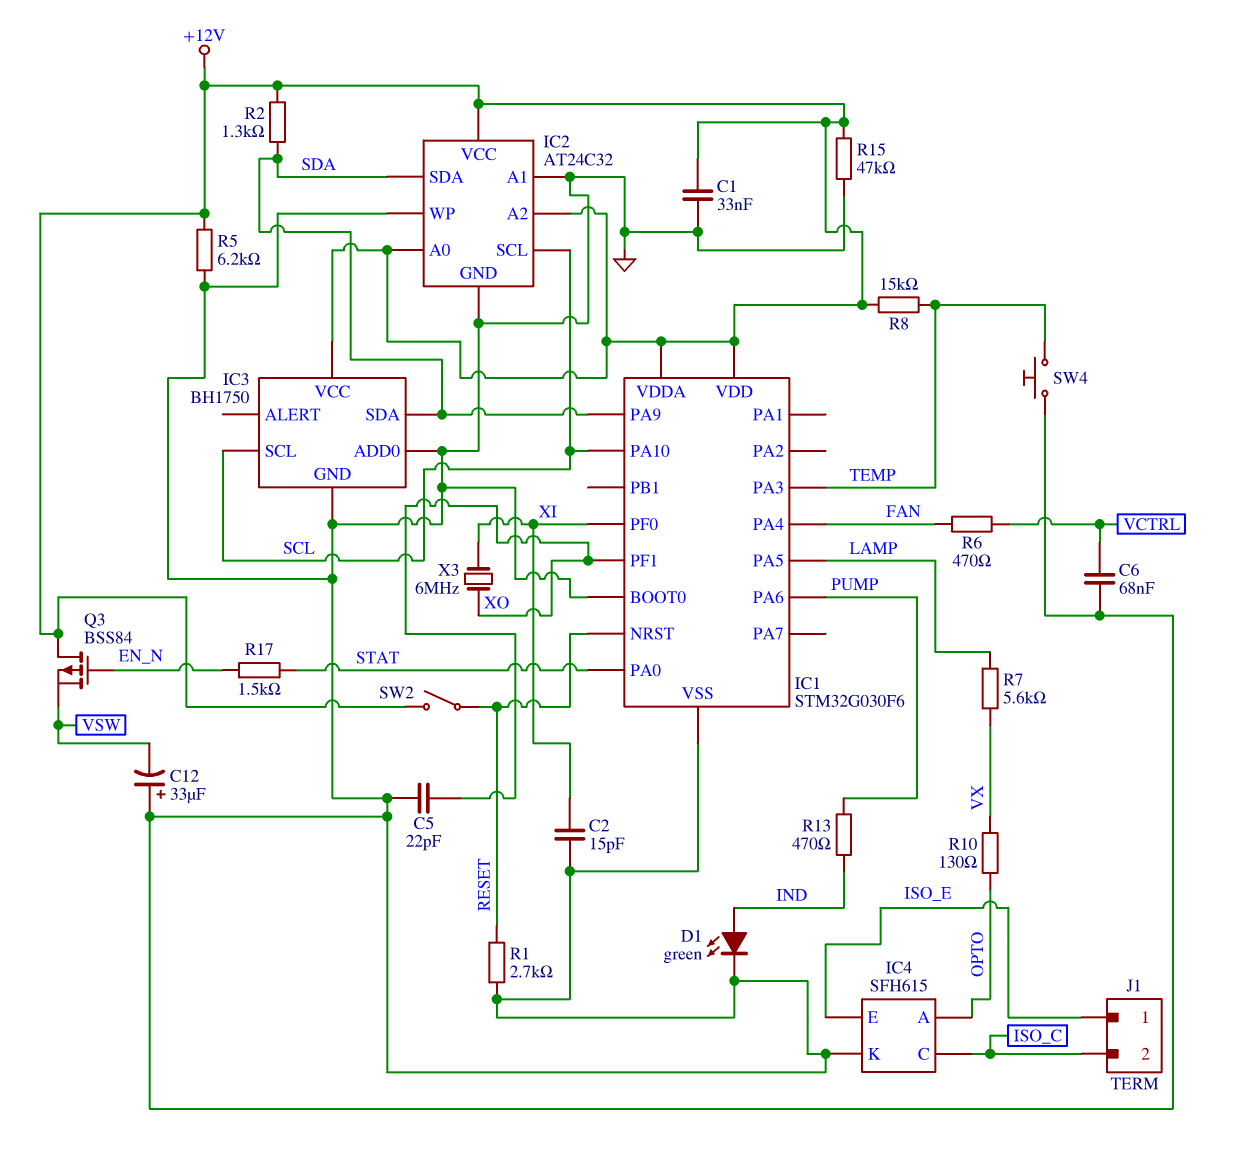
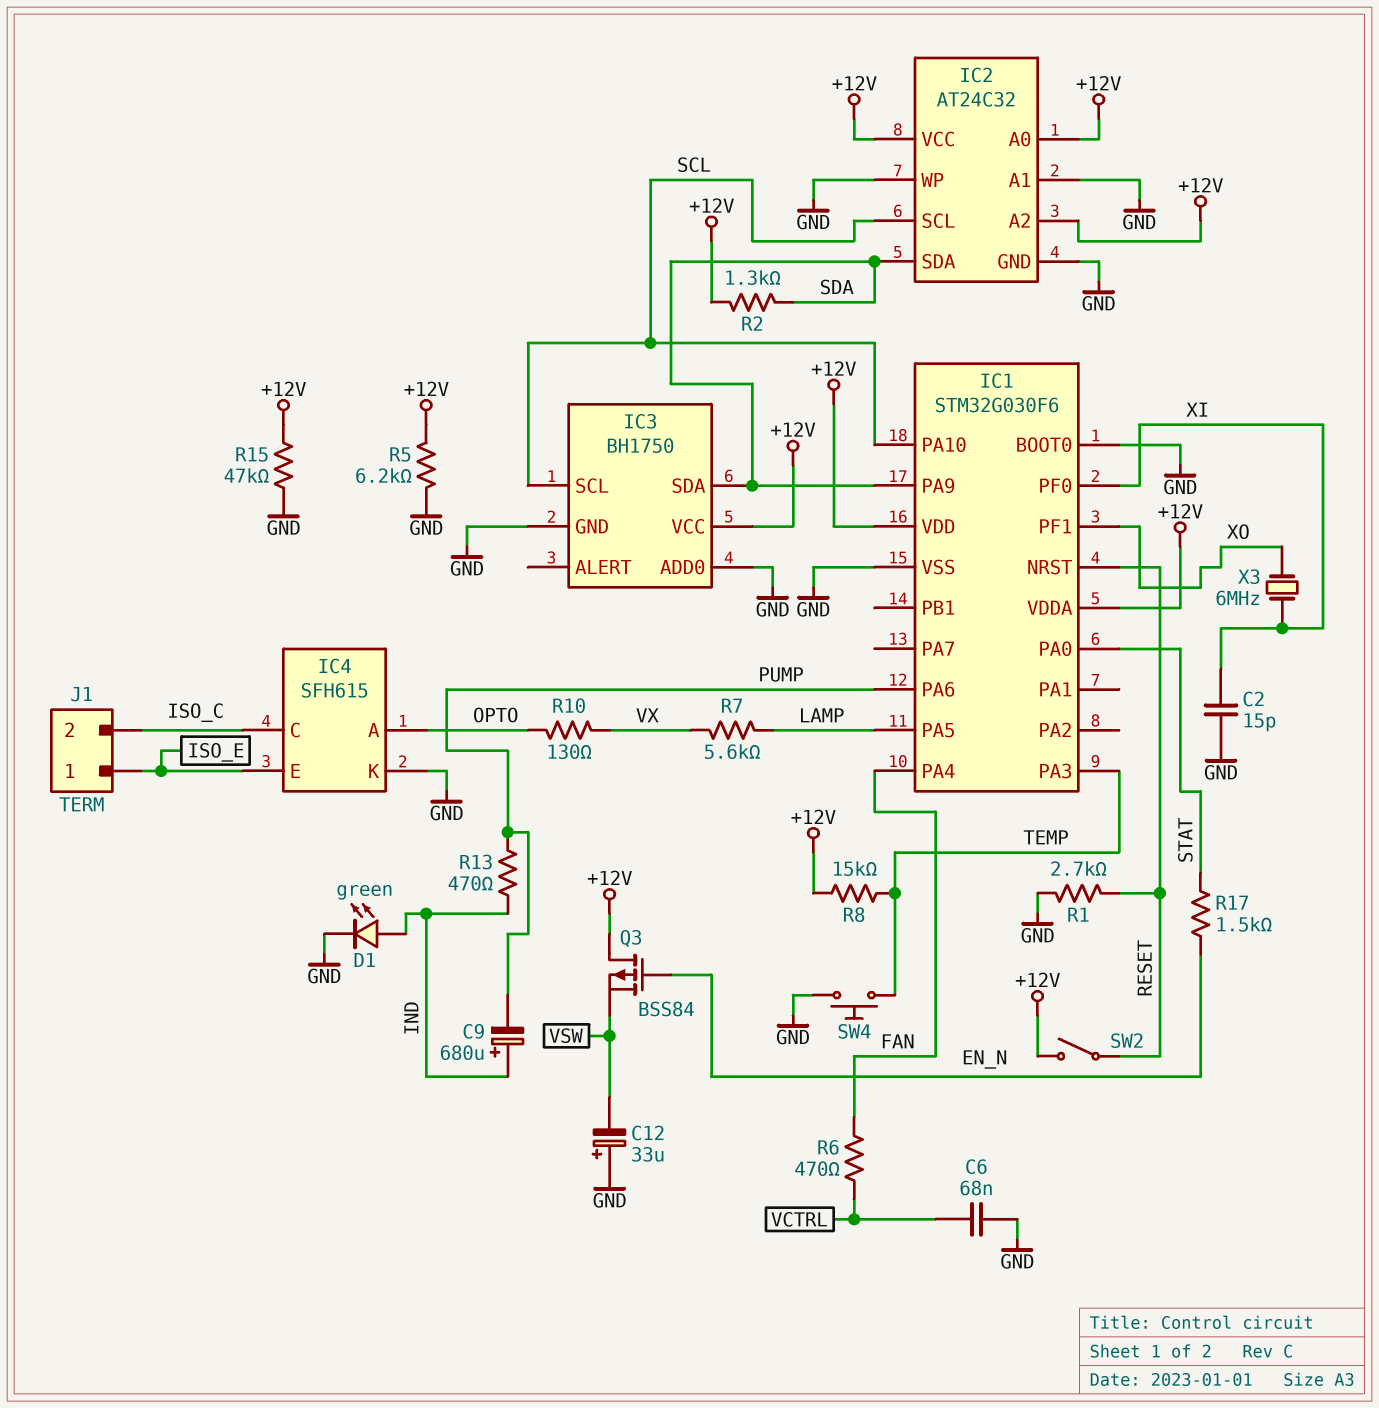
C1: 33nF (+12V, GND) -> none
C5: 22pF (GND, XO) -> none
C9: none -> 680uF (plus IND, minus PUMP)

